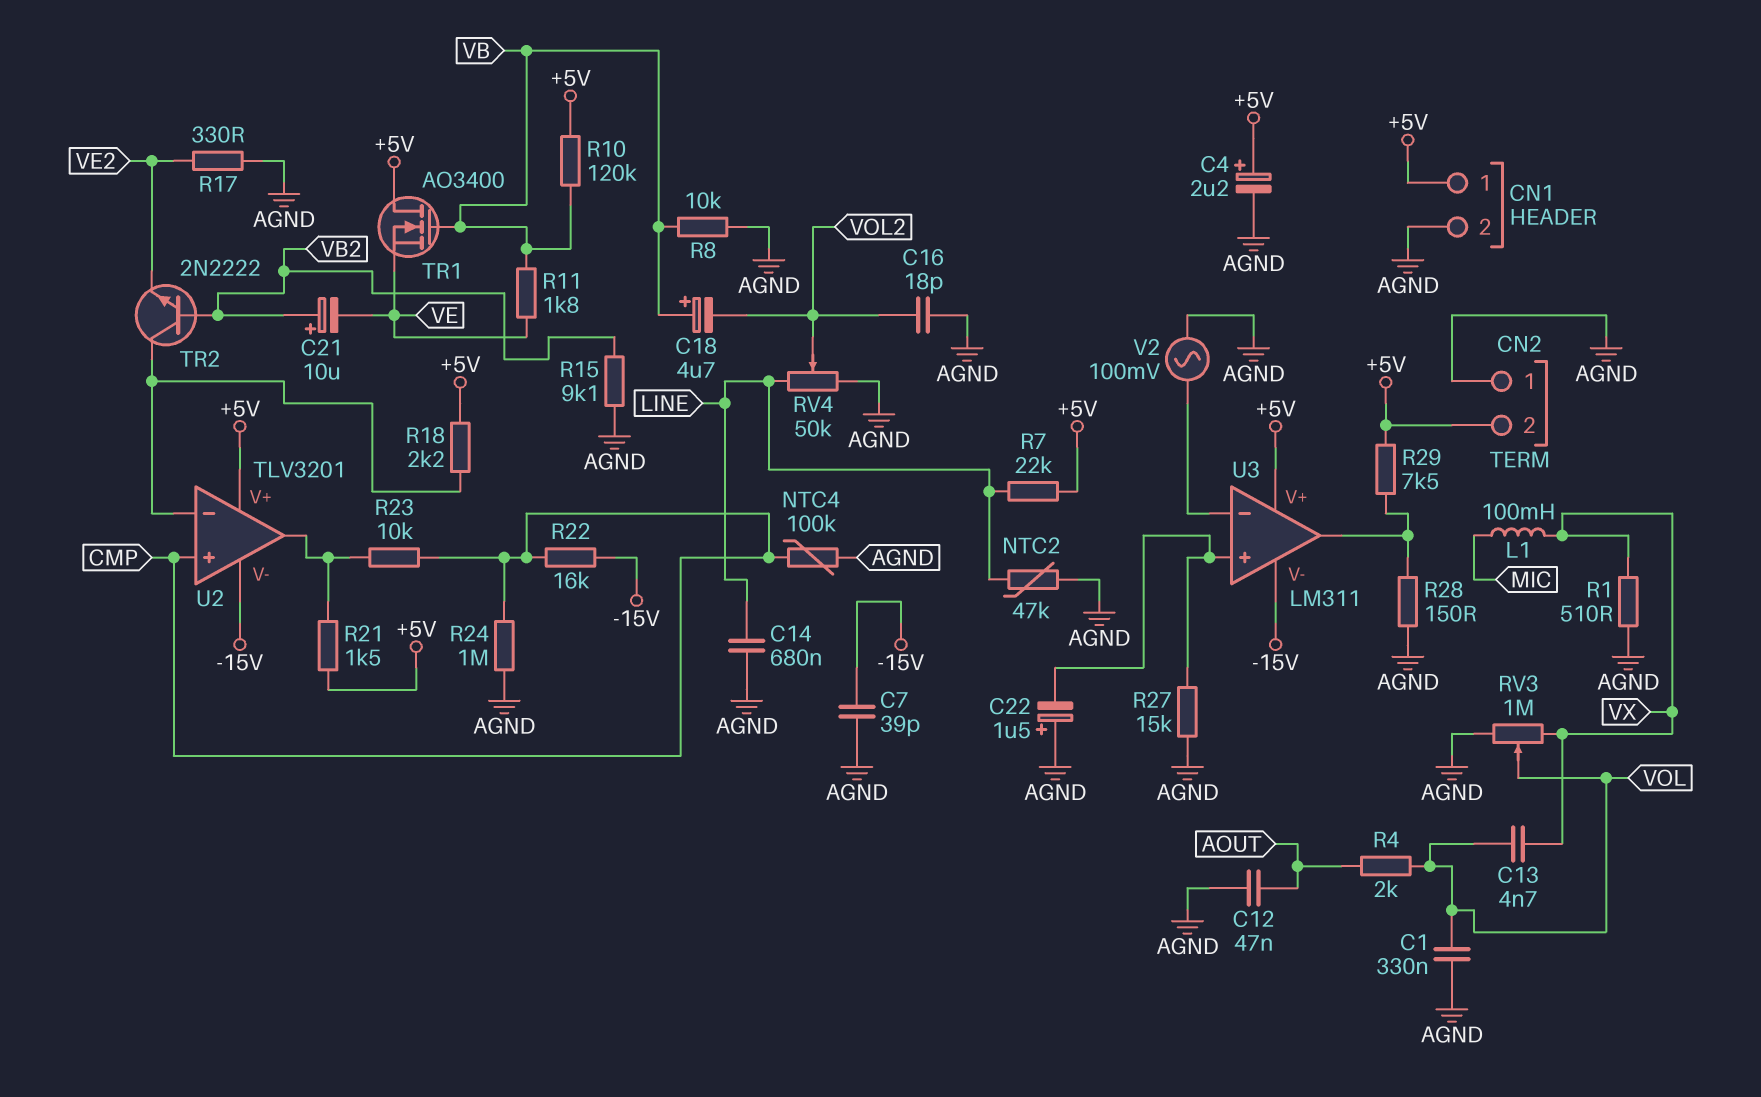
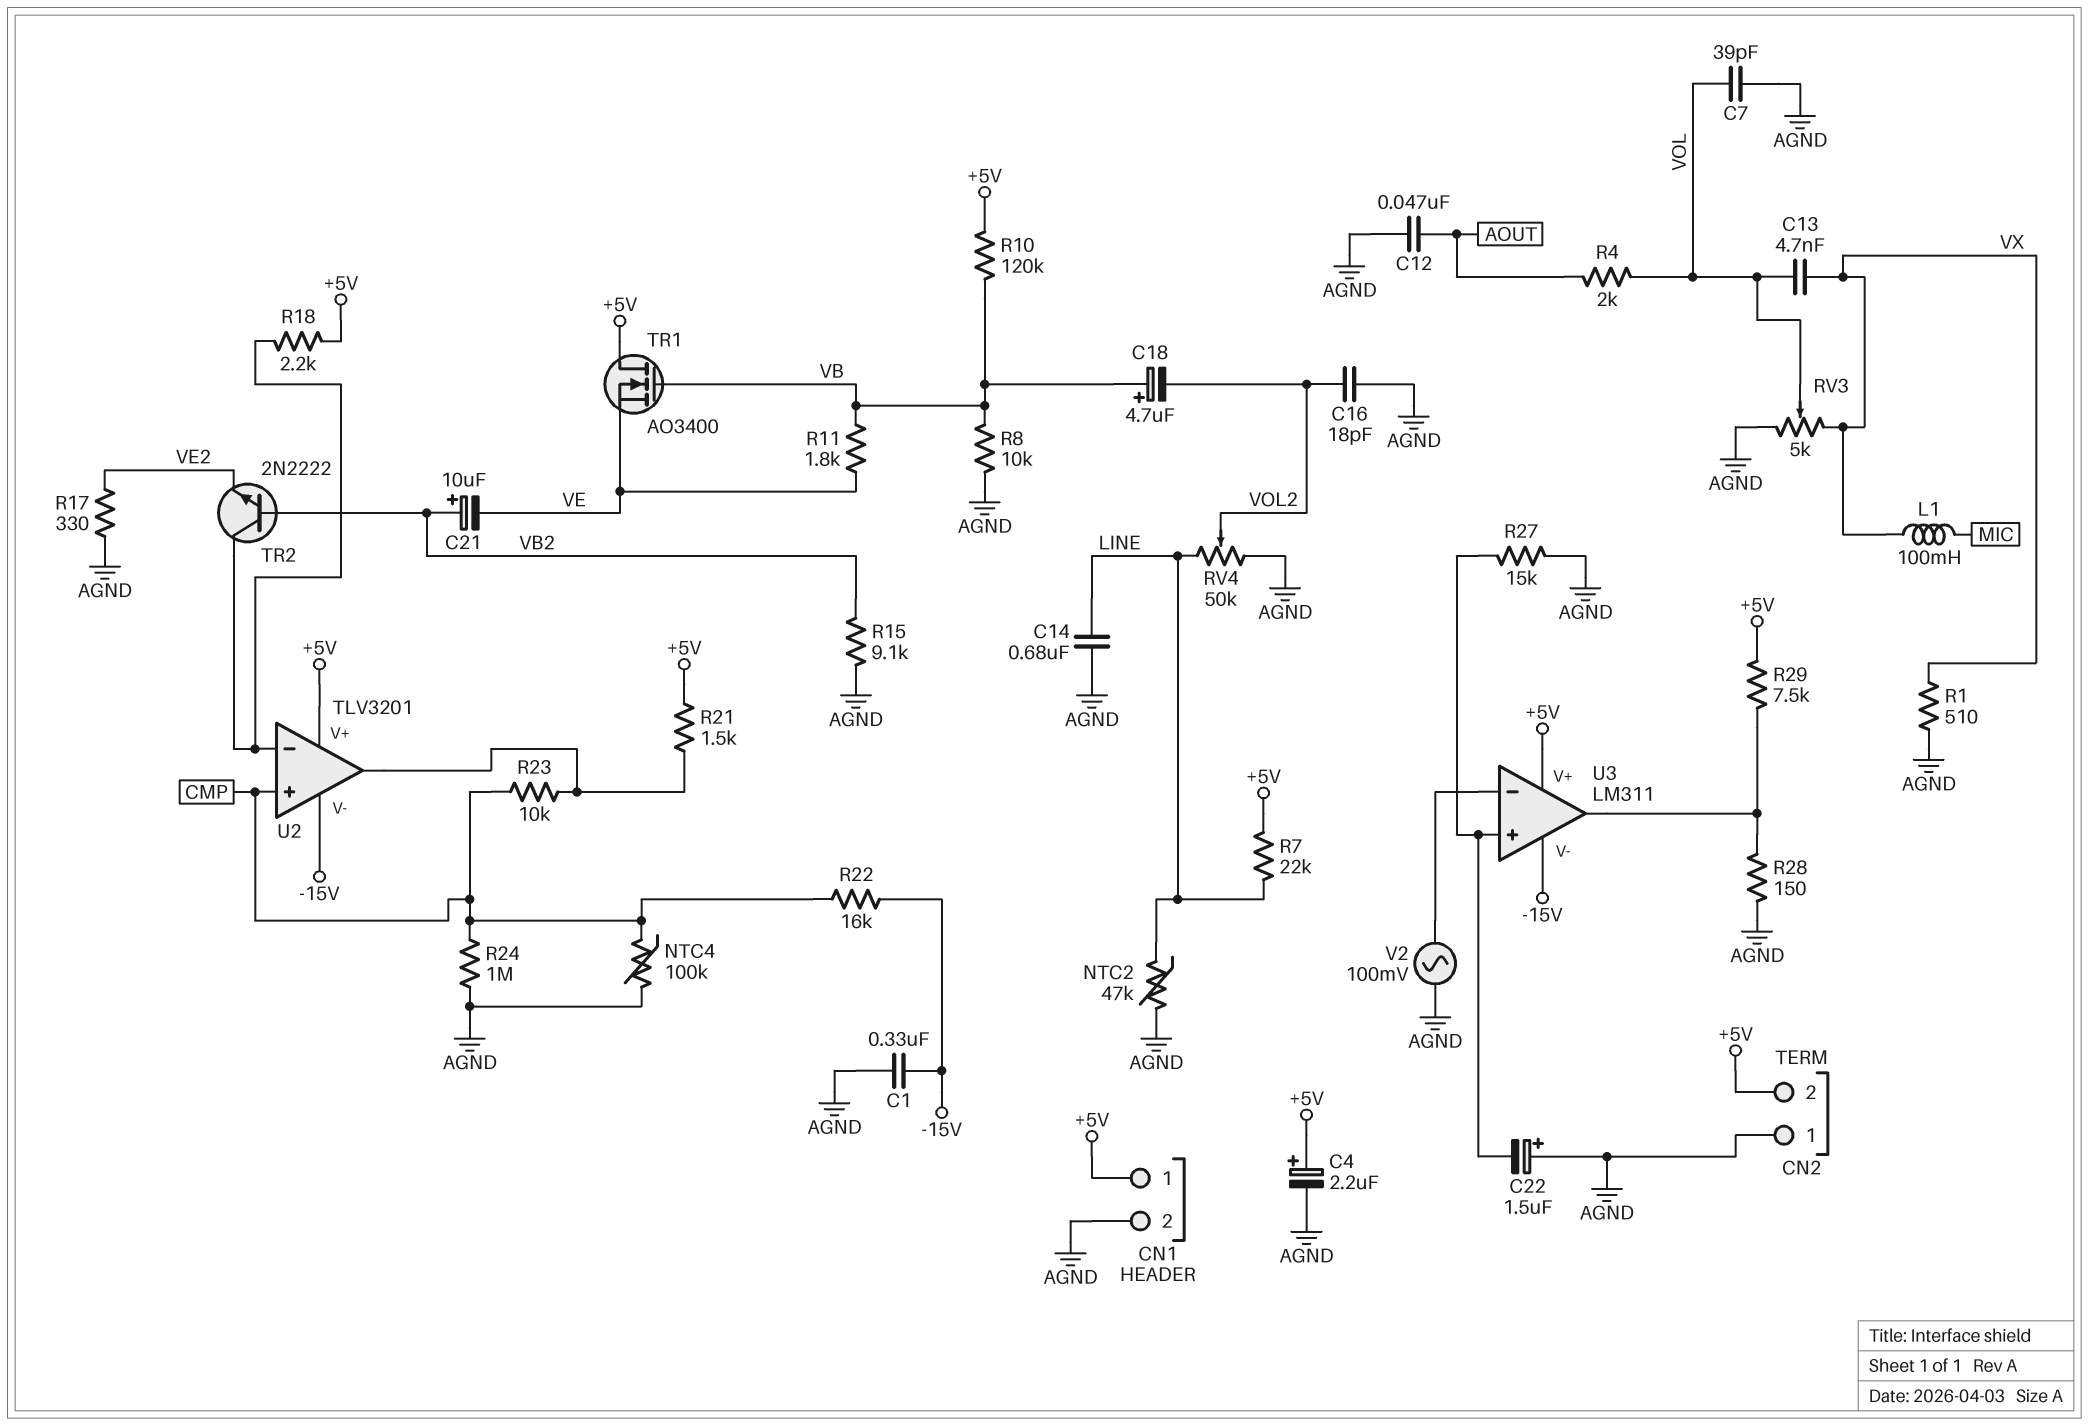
C1: 330nF (AGND, VOL) -> 330nF (-15V, AGND)
C7: 39pF (-15V, AGND) -> 39pF (AGND, VOL)
RV3: 1M (AGND, VX, wiper VOL) -> 5k (AGND, VX, wiper VOL)

